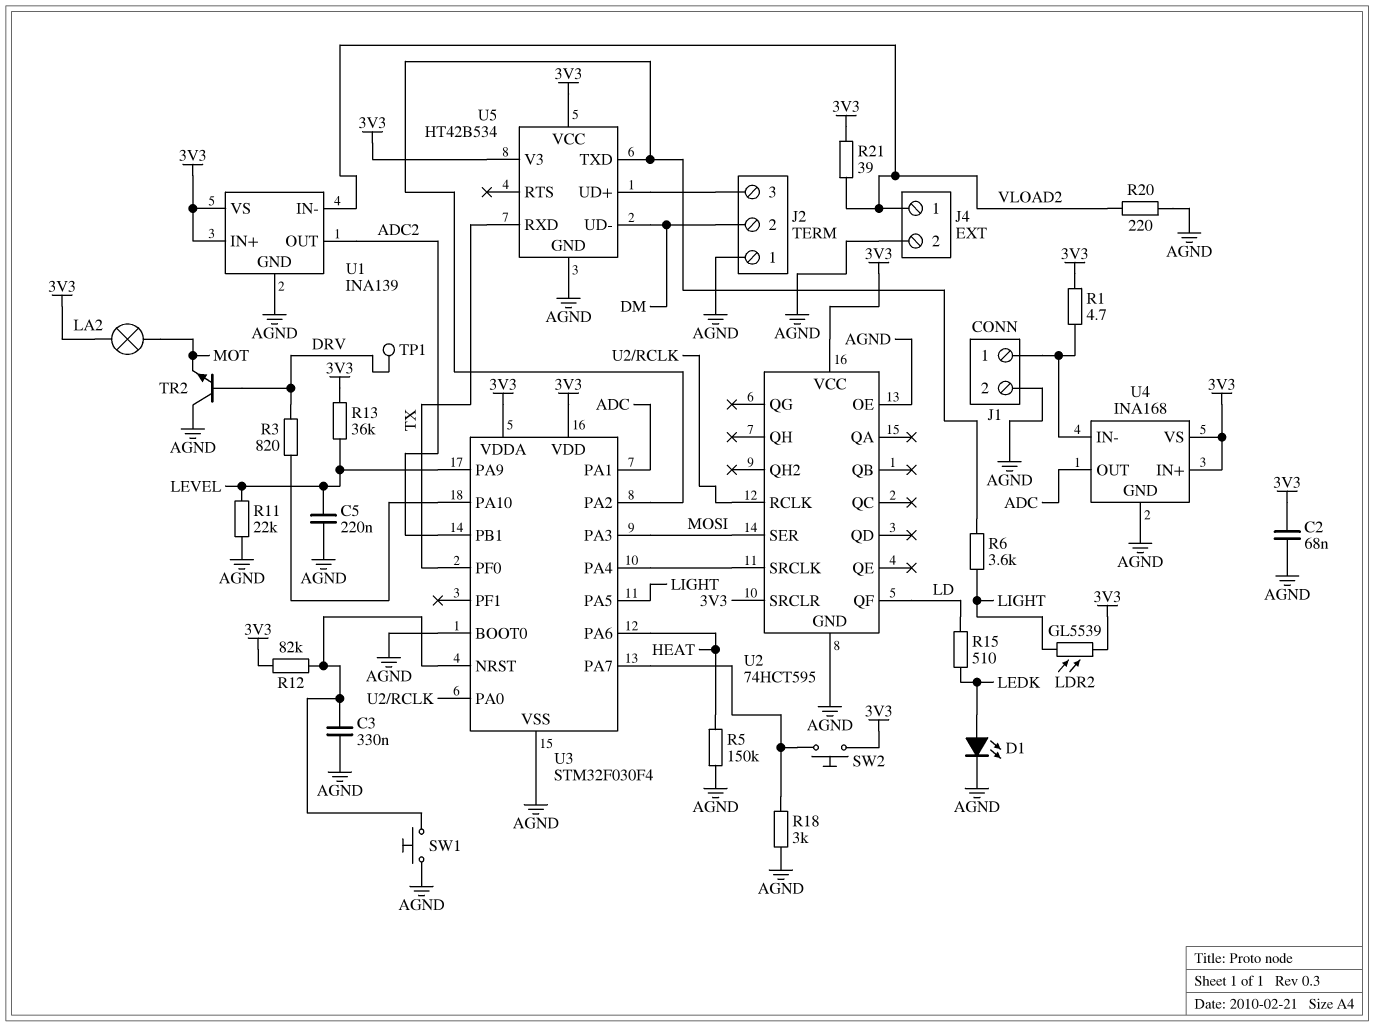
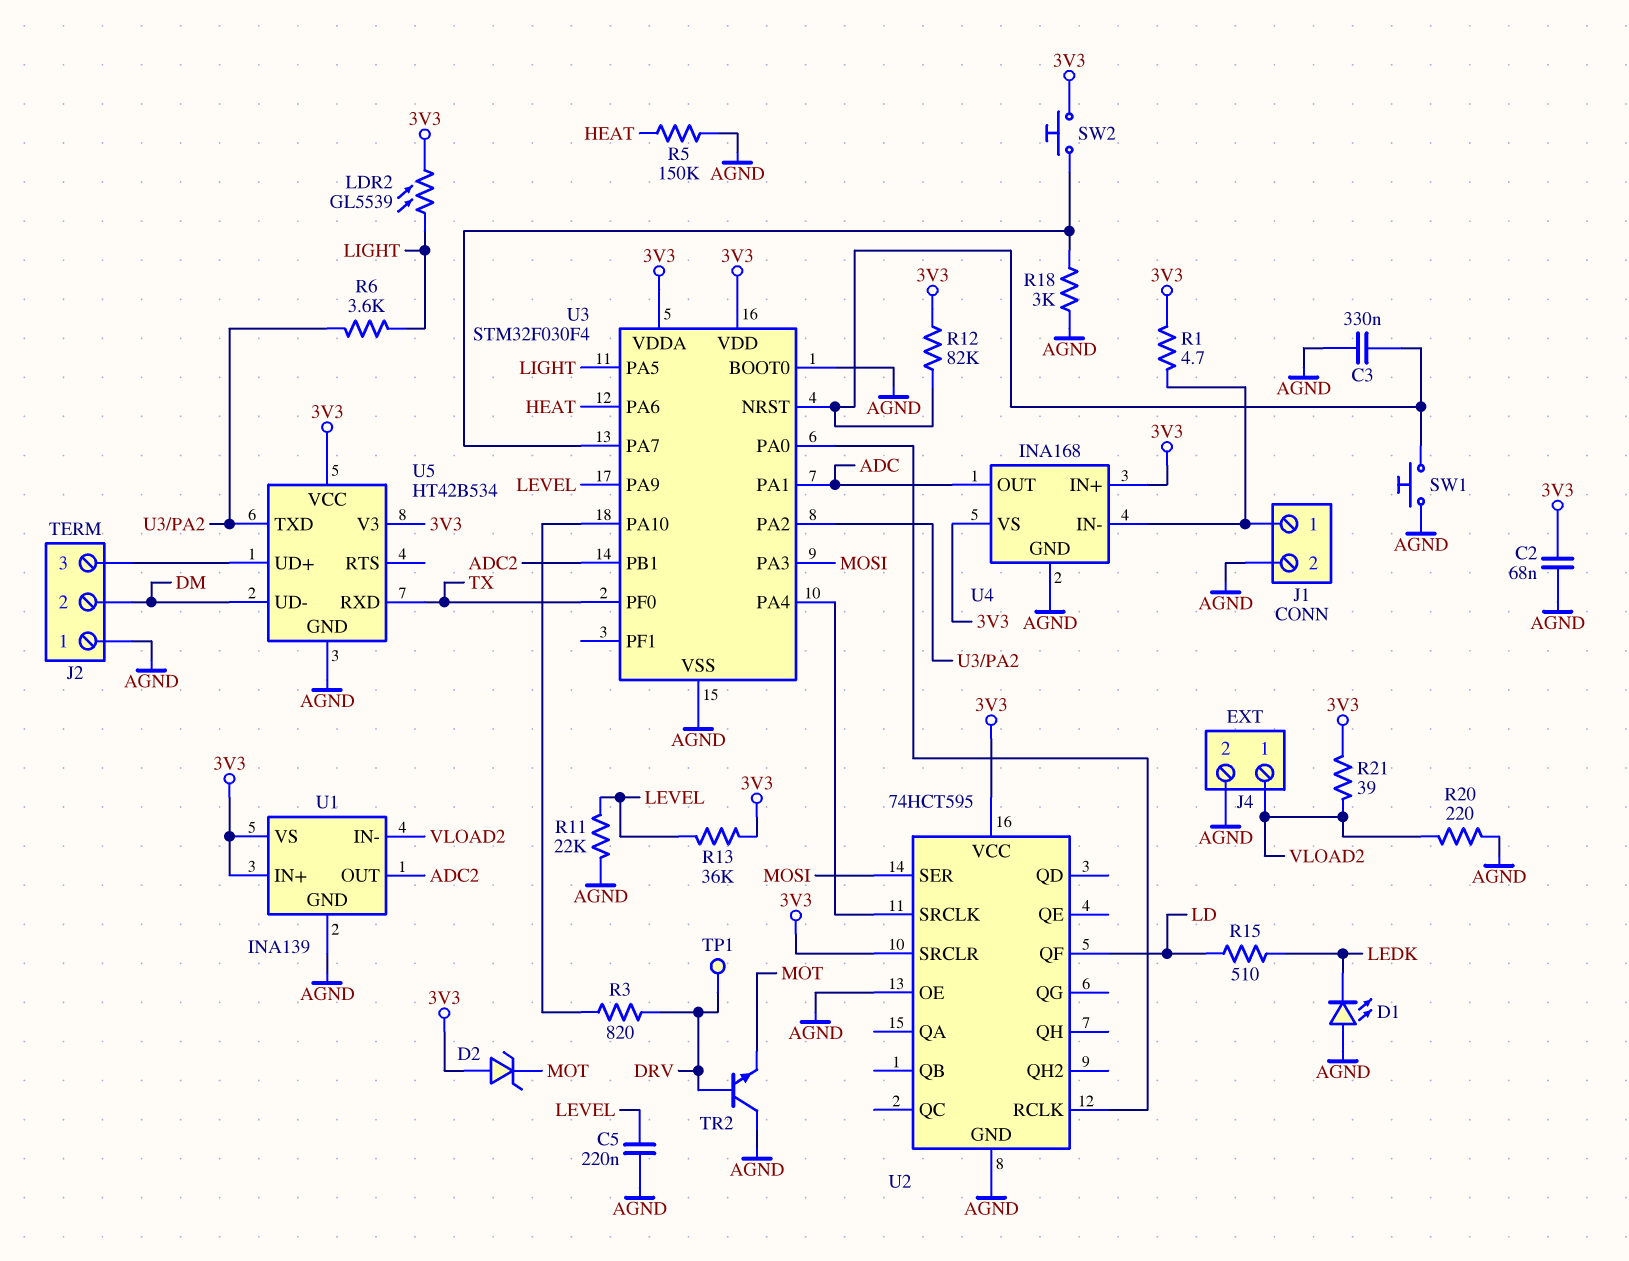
D1: LED (A LEDK, K AGND) -> LED (A AGND, K LEDK)
D2: none -> zener (A 3V3, K MOT)
LA2: lamp (3V3, MOT) -> none

